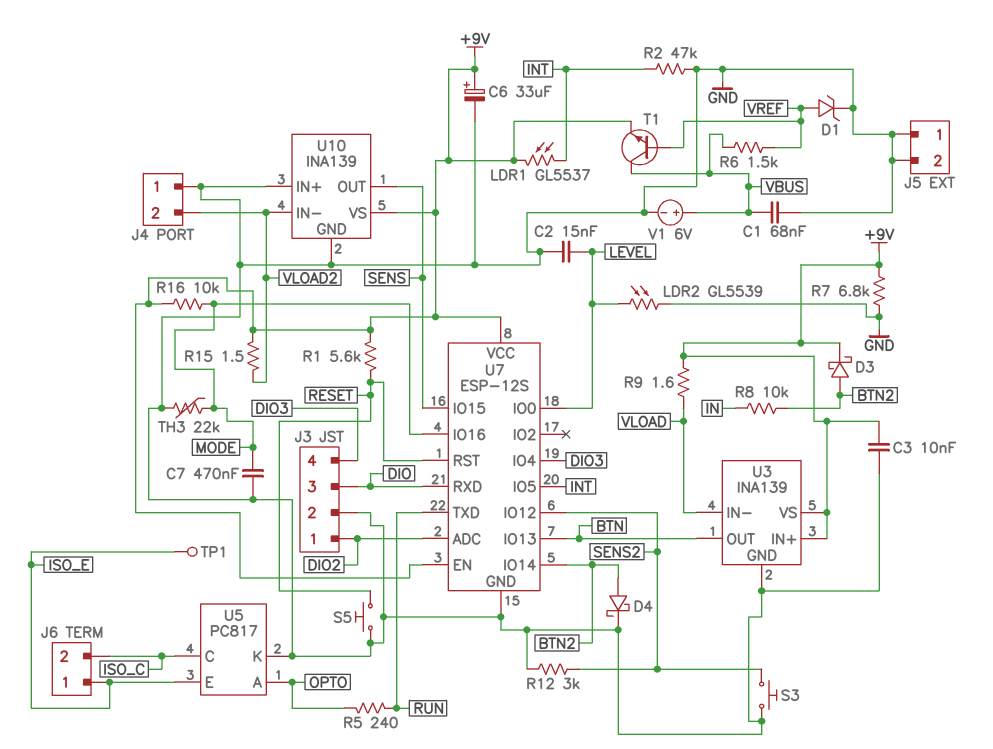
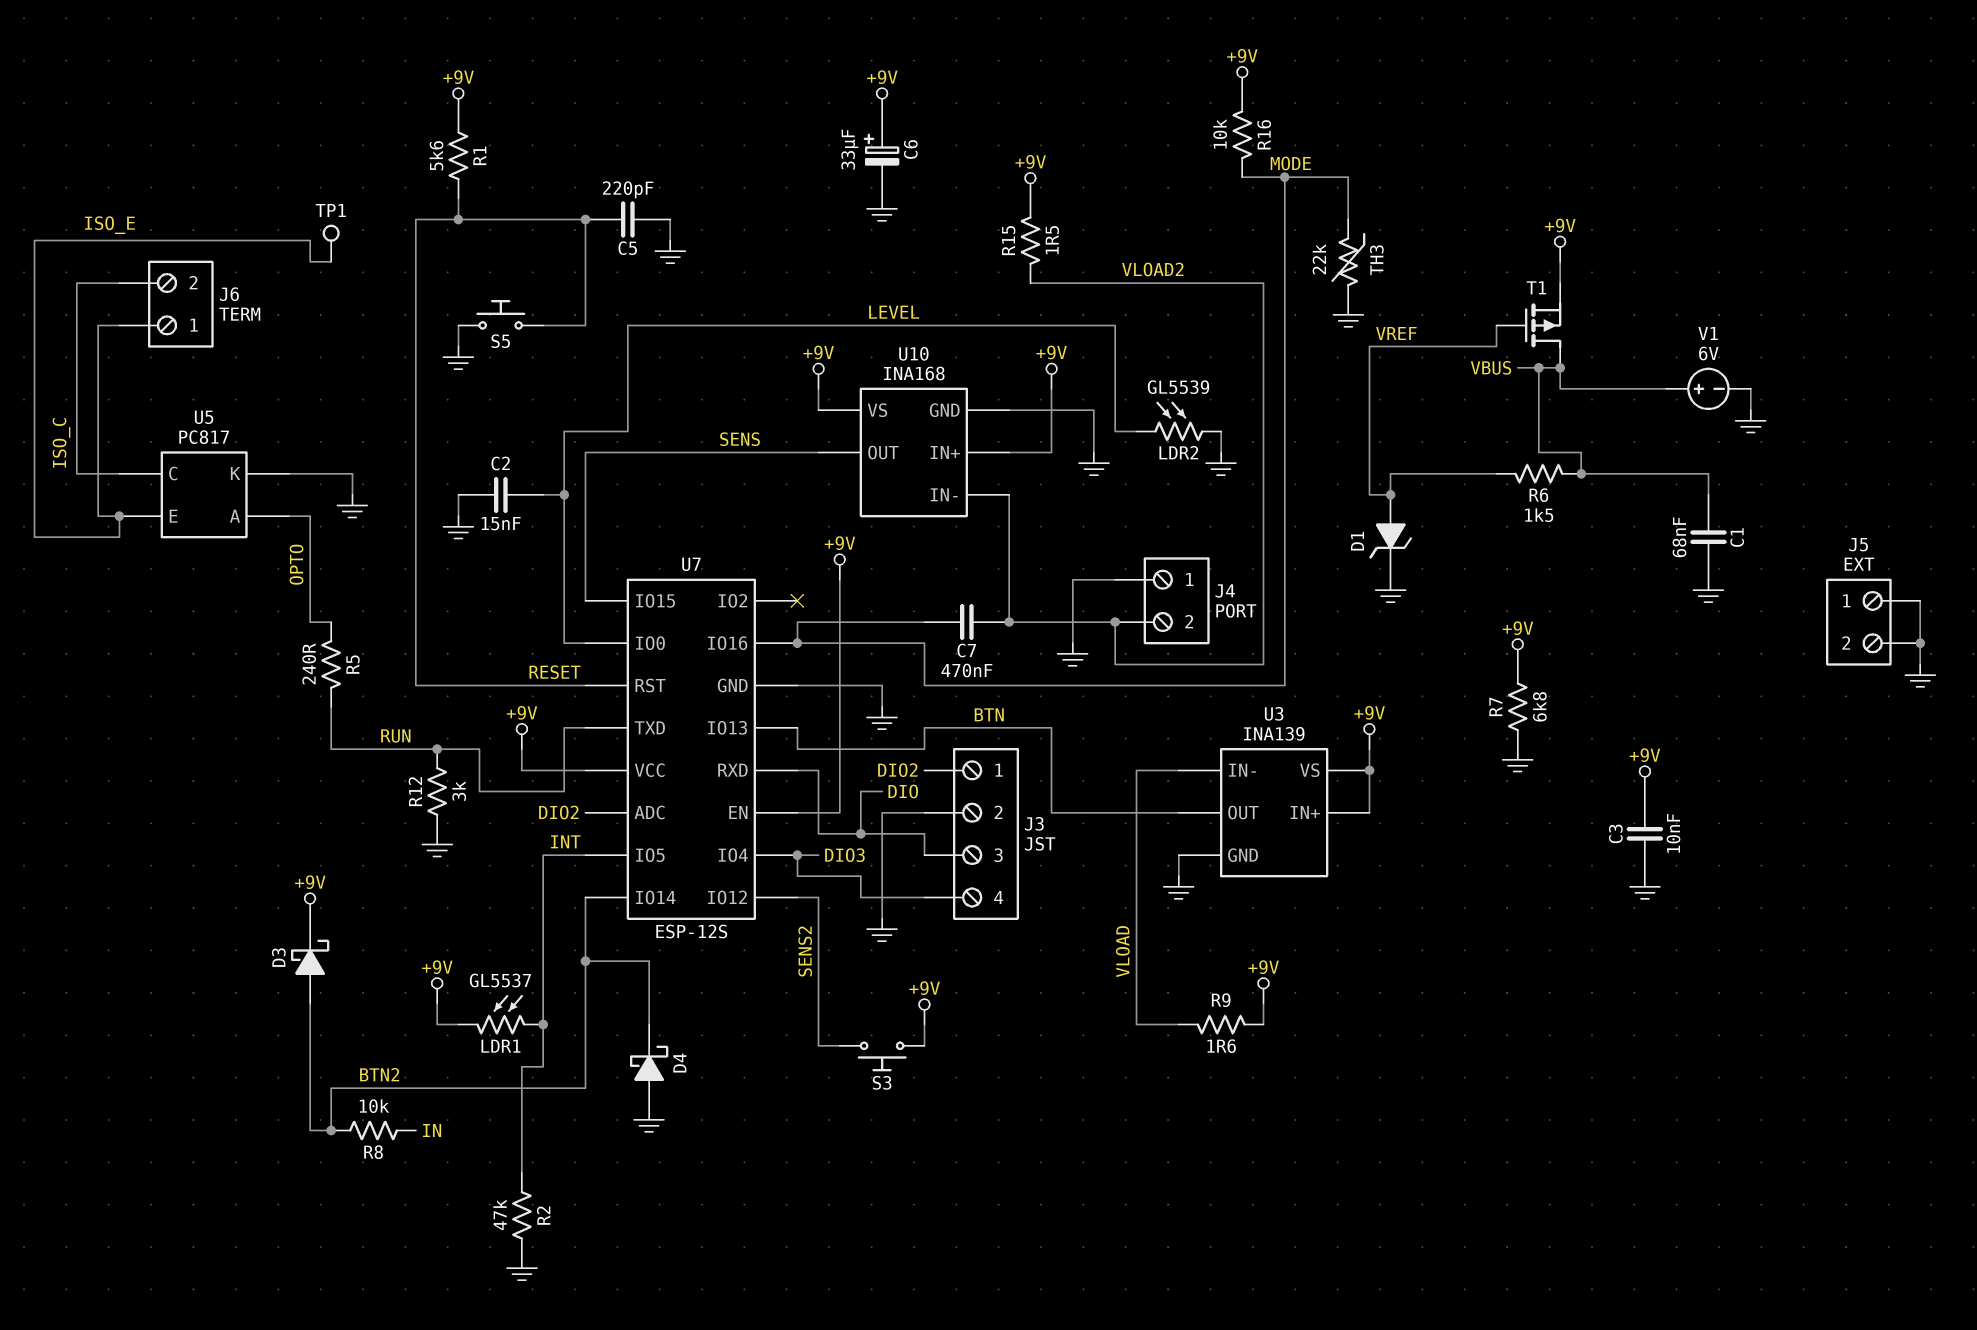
C5: none -> 220pF (GND, RESET)
C7: 470nF (GND, MODE) -> 470nF (MODE, VLOAD2)
D4: schottky (A BTN2, K GND) -> schottky (A GND, K BTN2)
R12: 3k (GND, SENS2) -> 3k (GND, RUN)
S3: button (GND, SENS2) -> button (+9V, SENS2)
T1: NPN (B VREF, C VBUS, E +9V) -> PMOS (G VREF, D VBUS, S +9V)
U10: INA139 -> INA168
U10 pin IN+: GND -> +9V

